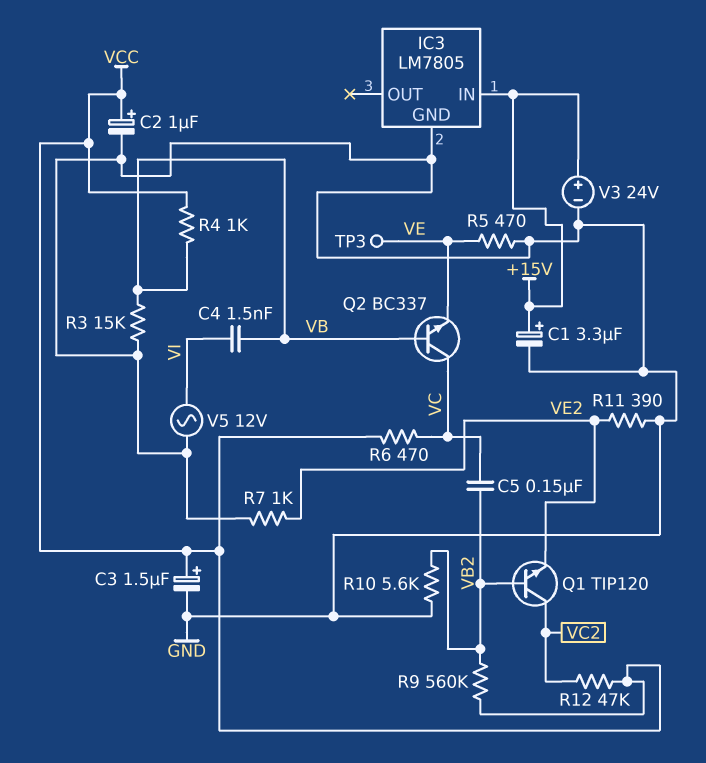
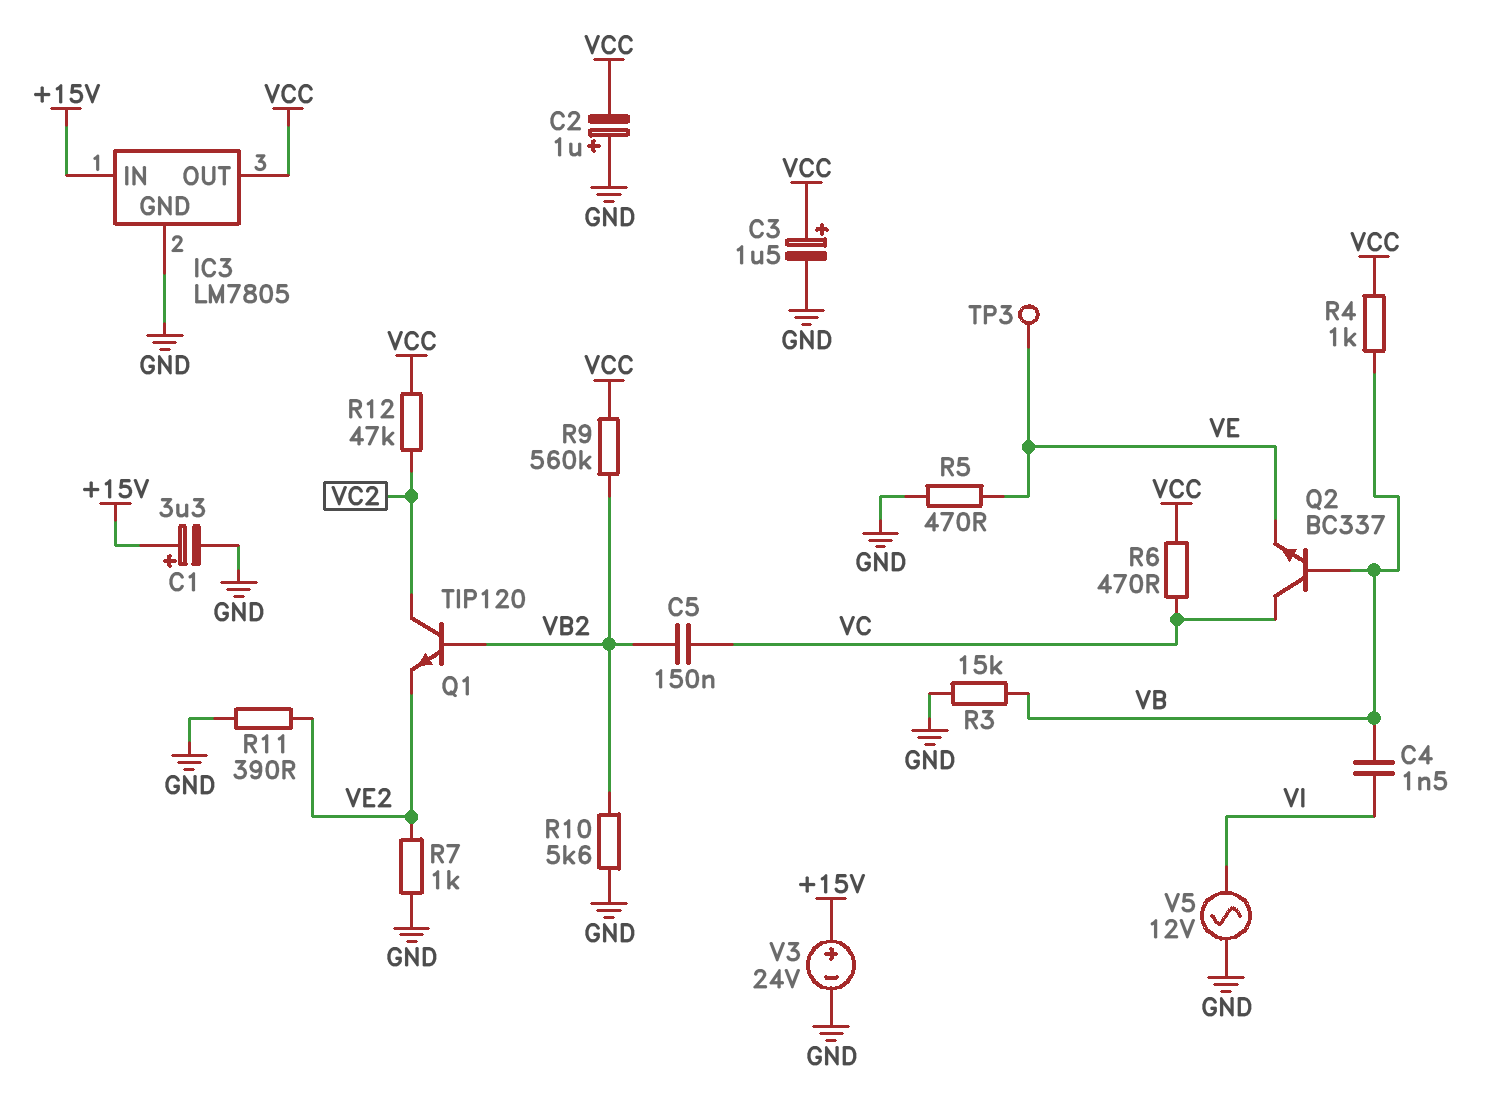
C2: 1uF (plus VCC, minus GND) -> 1uF (plus GND, minus VCC)
IC3 pin OUT: none -> VCC

